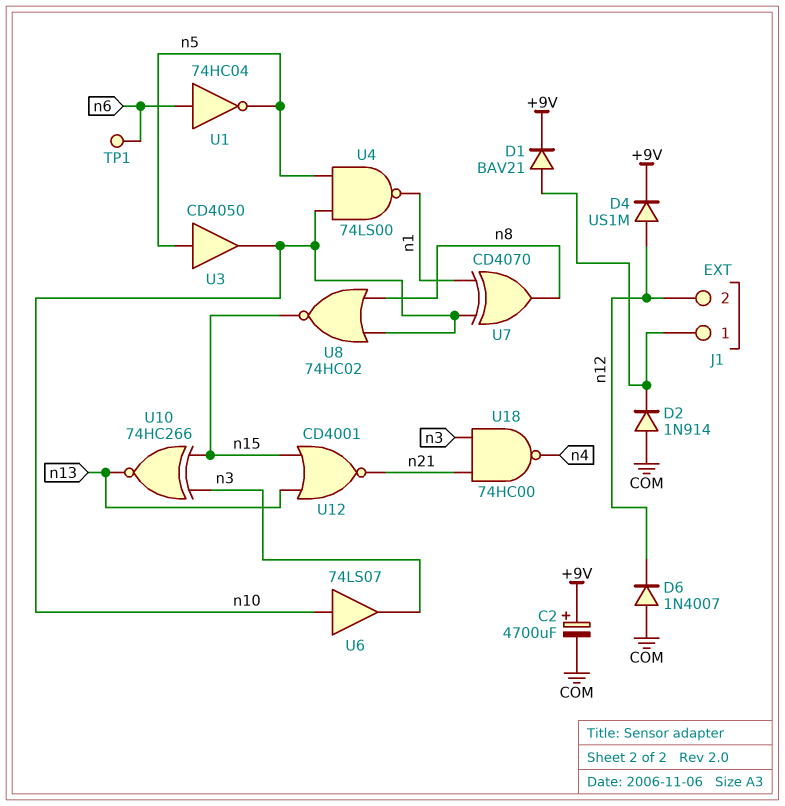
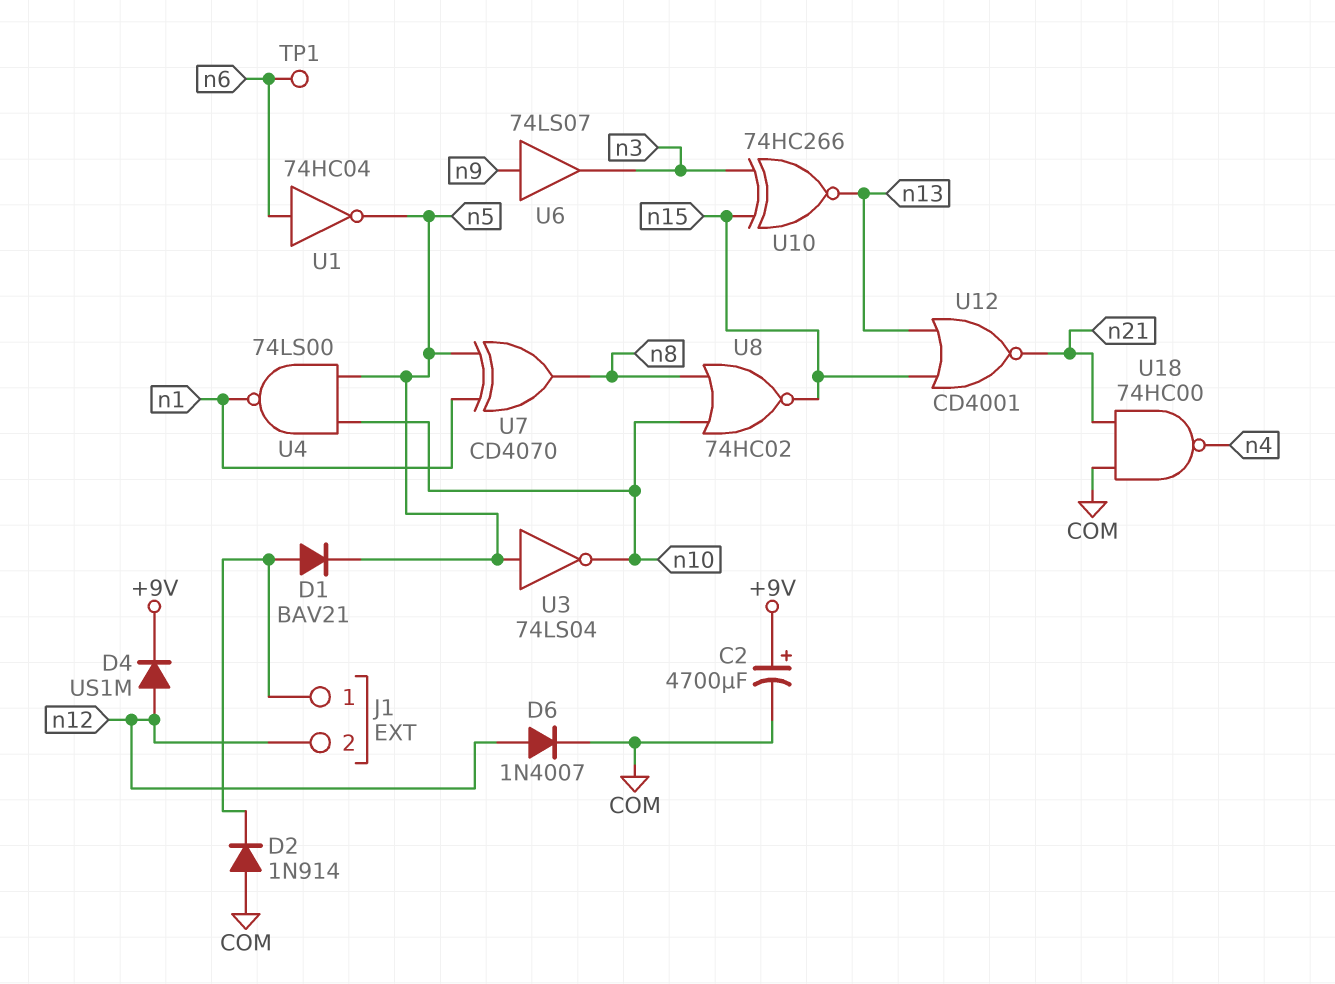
D1: diode BAV21 (A J1/1, K +9V) -> diode BAV21 (A J1/1, K n5)
D6: diode 1N4007 (A COM, K n12) -> diode 1N4007 (A n12, K COM)
U3: buffer CD4050 (in n5, out n10) -> NOT 74LS04 (in n5, out n10)
U6: buffer 74LS07 (in n10, out n3) -> buffer 74LS07 (in n9, out n3)
U7: XOR CD4070 (in n1, in n10, out n8) -> XOR CD4070 (in n1, in n5, out n8)
U18: NAND 74HC00 (in n3, in n21, out n4) -> NAND 74HC00 (in COM, in n21, out n4)

